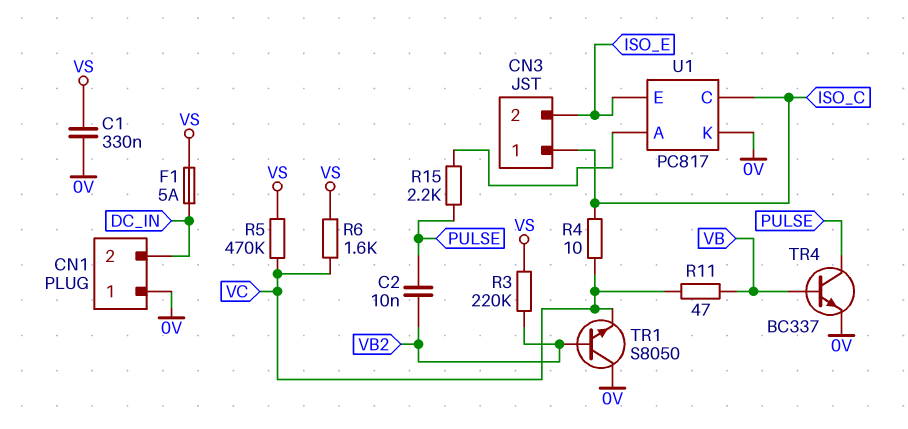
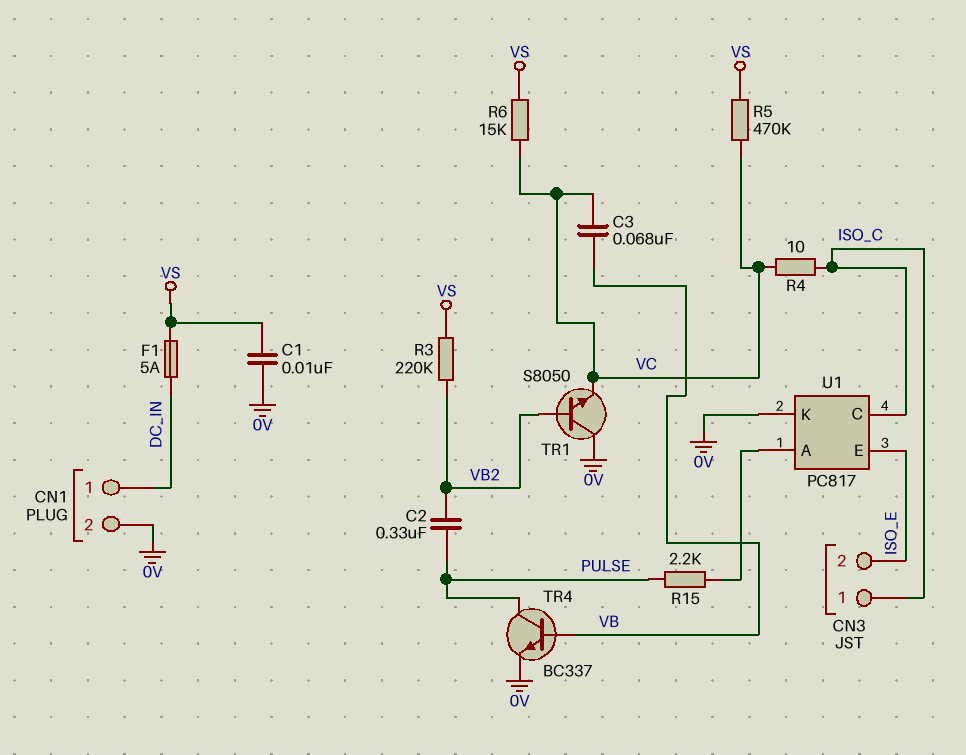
C1: 330nF (0V, VS) -> 10nF (0V, VS)
C2: 10nF (PULSE, VB2) -> 330nF (PULSE, VB2)
C3: none -> 68nF (VB, VC)
CN1 pin 1: 0V -> DC_IN
CN1 pin 2: DC_IN -> 0V
R6: 1.6k (VC, VS) -> 15k (VC, VS)
R11: 47 (VB, VC) -> none

